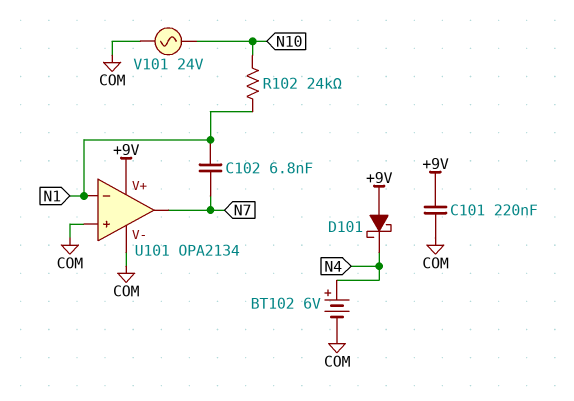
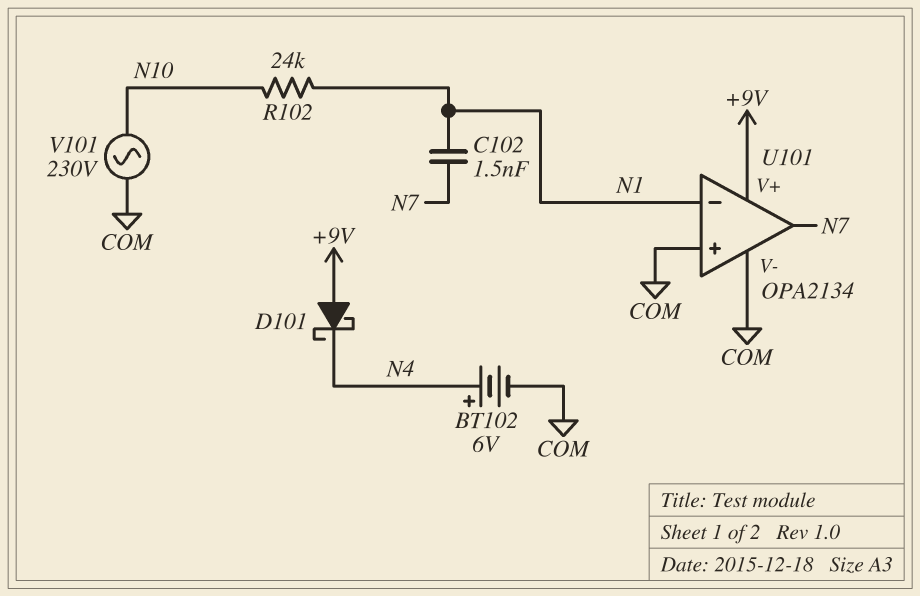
C101: 220nF (+9V, COM) -> none
C102: 6.8nF (N1, N7) -> 1.5nF (N1, N7)
V101: AC 24V (COM, N10) -> AC 230V (COM, N10)

